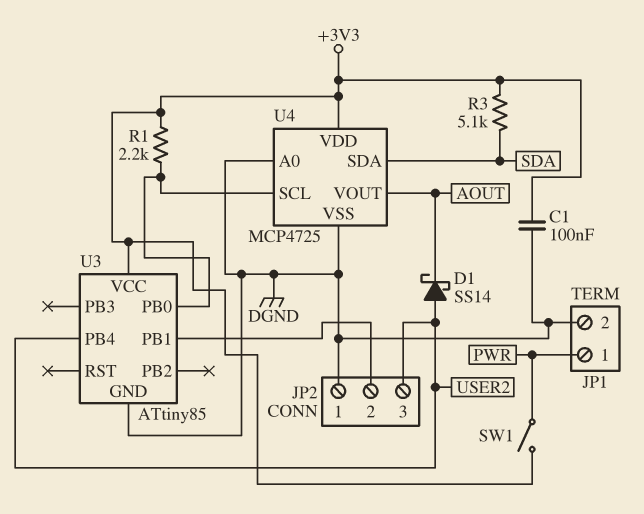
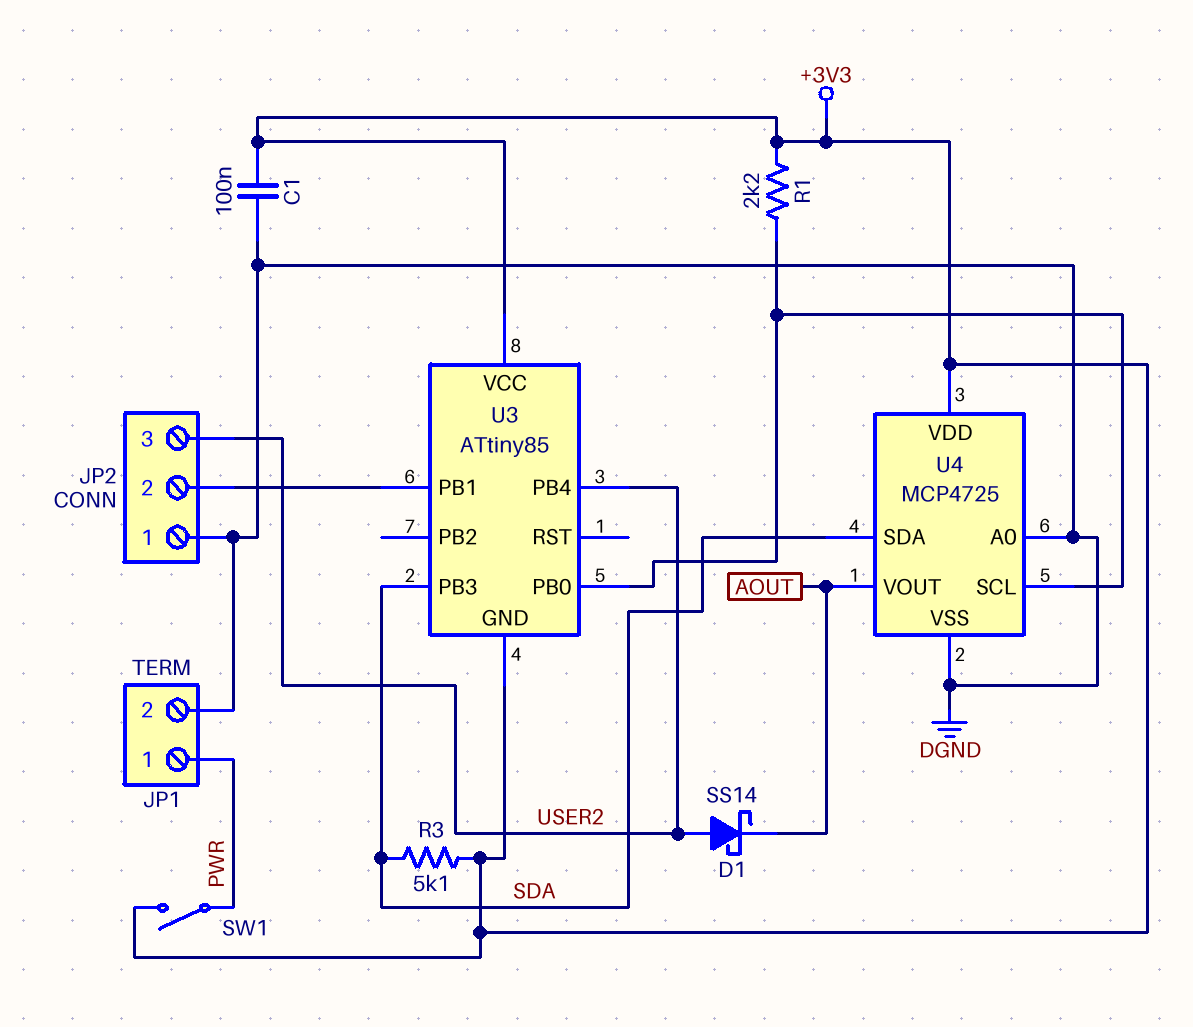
U3 pin GND: DGND -> +3V3
U3 pin PB3: none -> SDA

